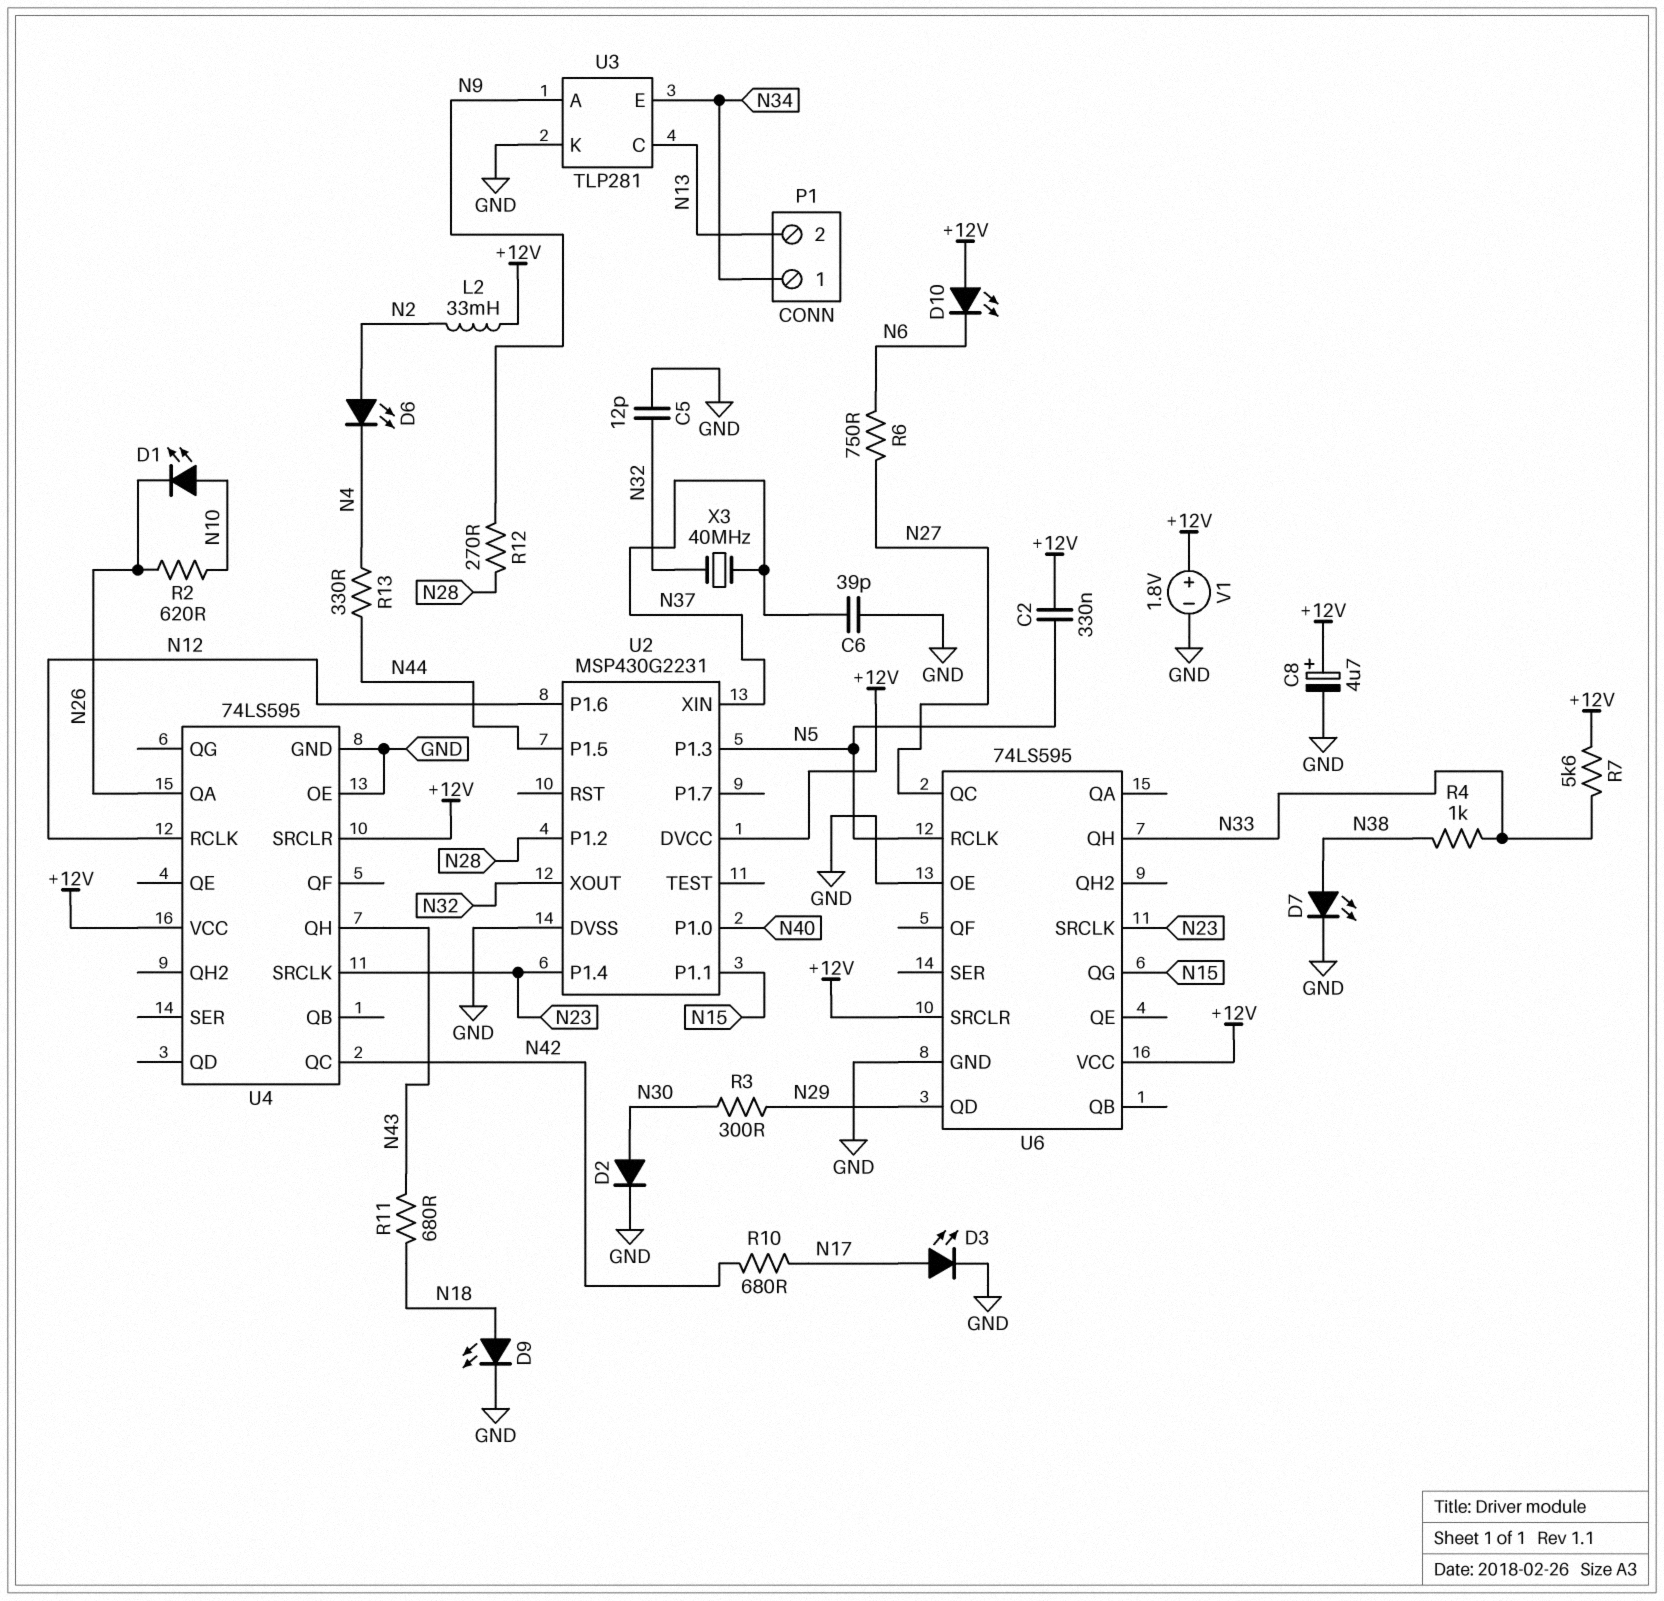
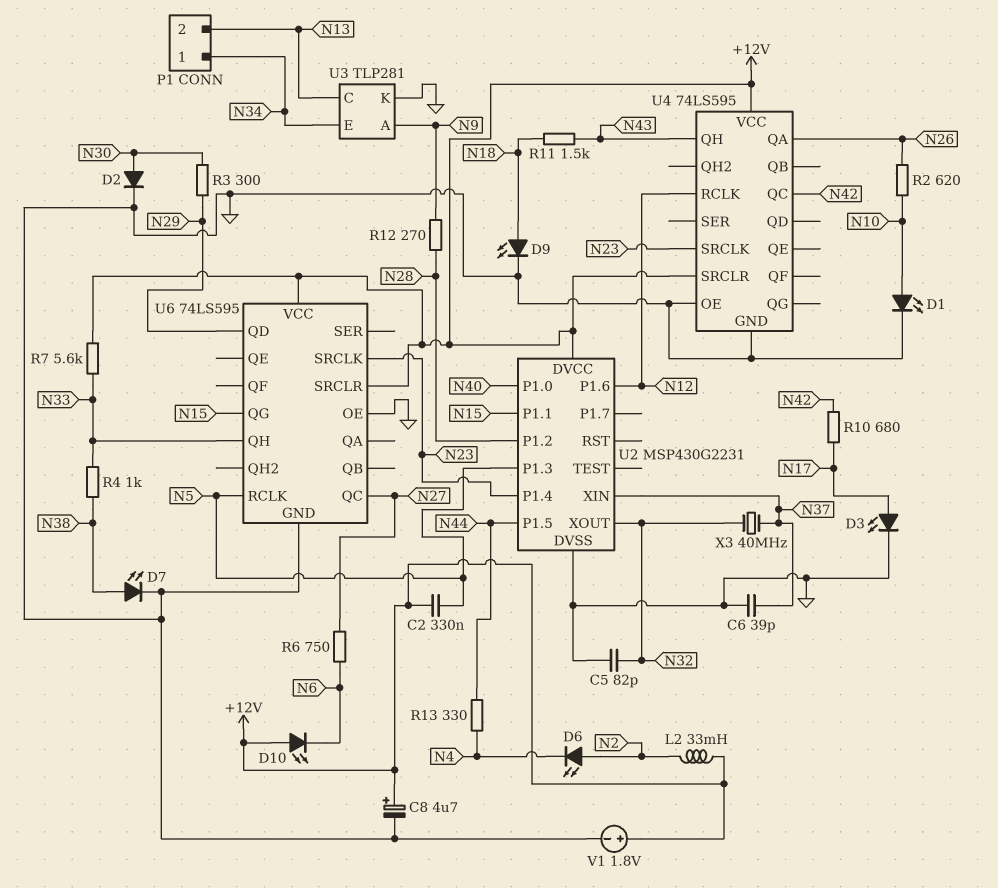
C5: 12pF (GND, N32) -> 82pF (GND, N32)
D1: LED (A N10, K N26) -> LED (A N10, K GND)
R11: 680 (N18, N43) -> 1.5k (N18, N43)

